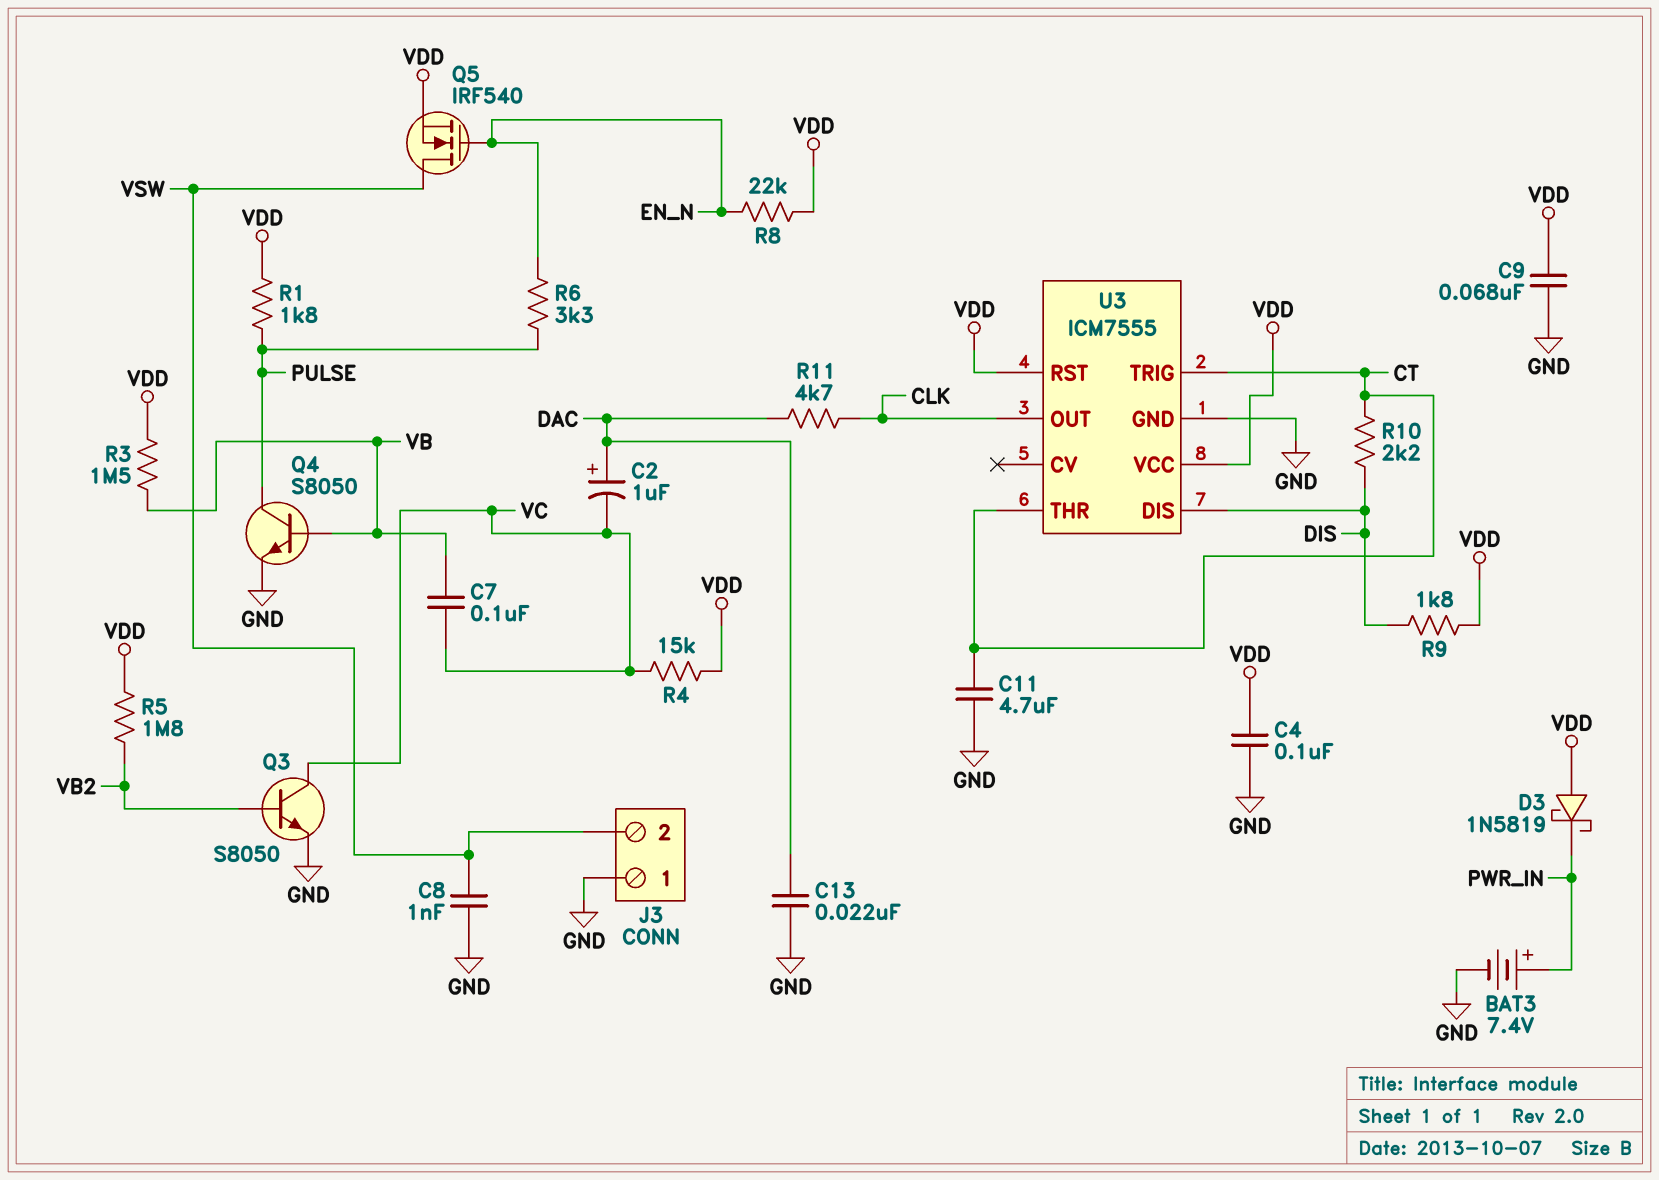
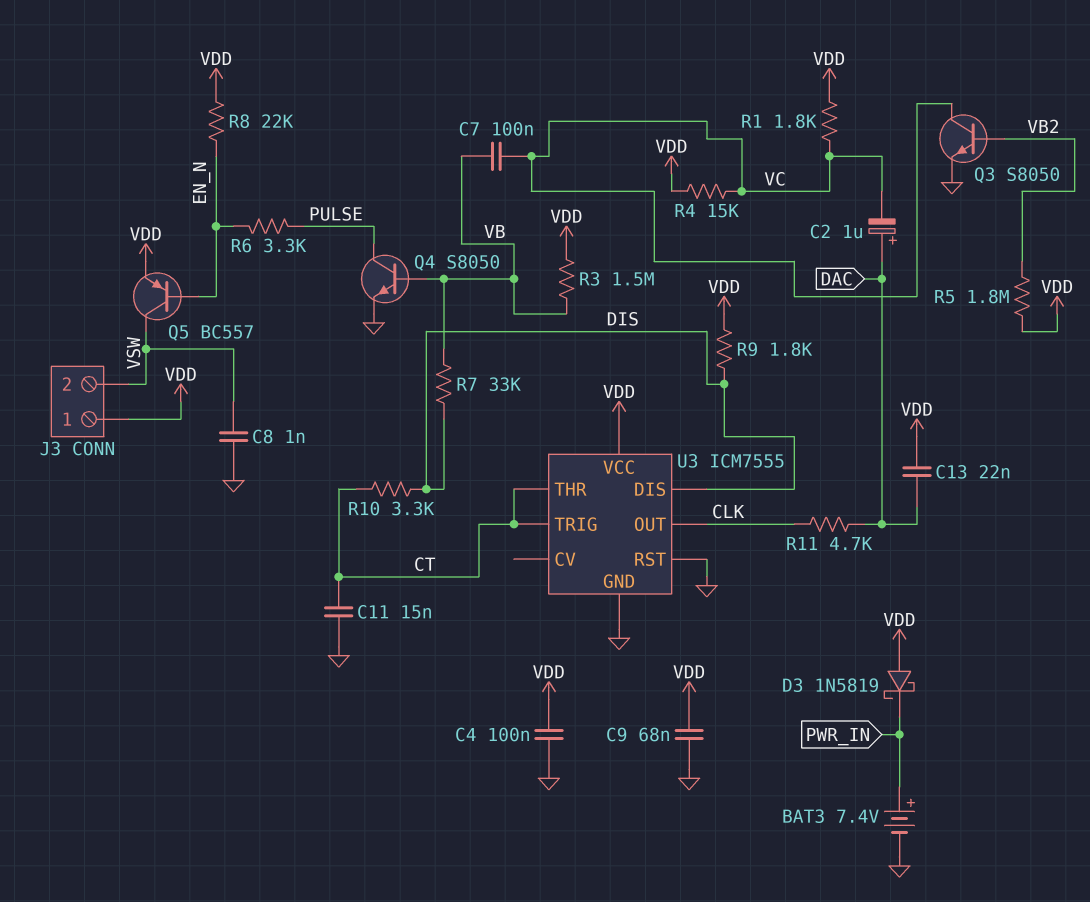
C11: 4.7uF (CT, GND) -> 15nF (CT, GND)
C13: 22nF (DAC, GND) -> 22nF (DAC, VDD)
J3 pin 1: GND -> VDD
Q5: NMOS IRF540 (G EN_N, D VSW, S VDD) -> PNP BC557 (B EN_N, C VSW, E VDD)
R1: 1.8k (PULSE, VDD) -> 1.8k (VC, VDD)
R7: none -> 33k (DIS, VB)
R10: 2.2k (CT, DIS) -> 3.3k (CT, DIS)
U3 pin RST: VDD -> GND

